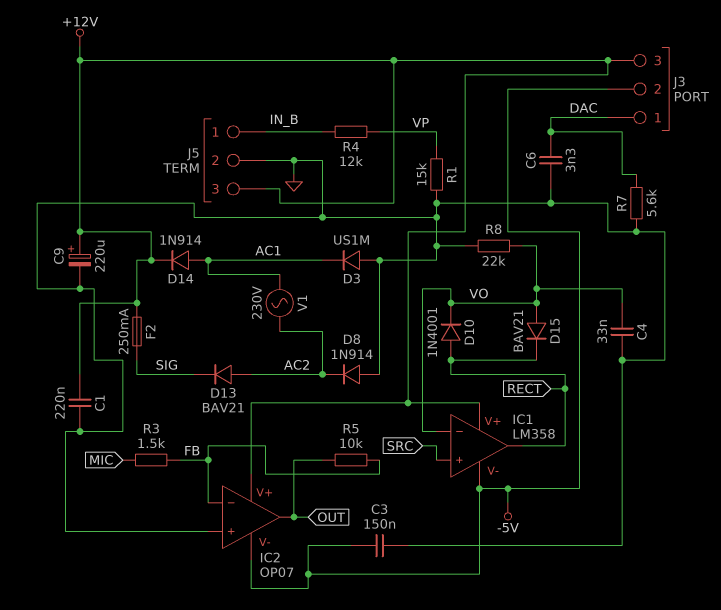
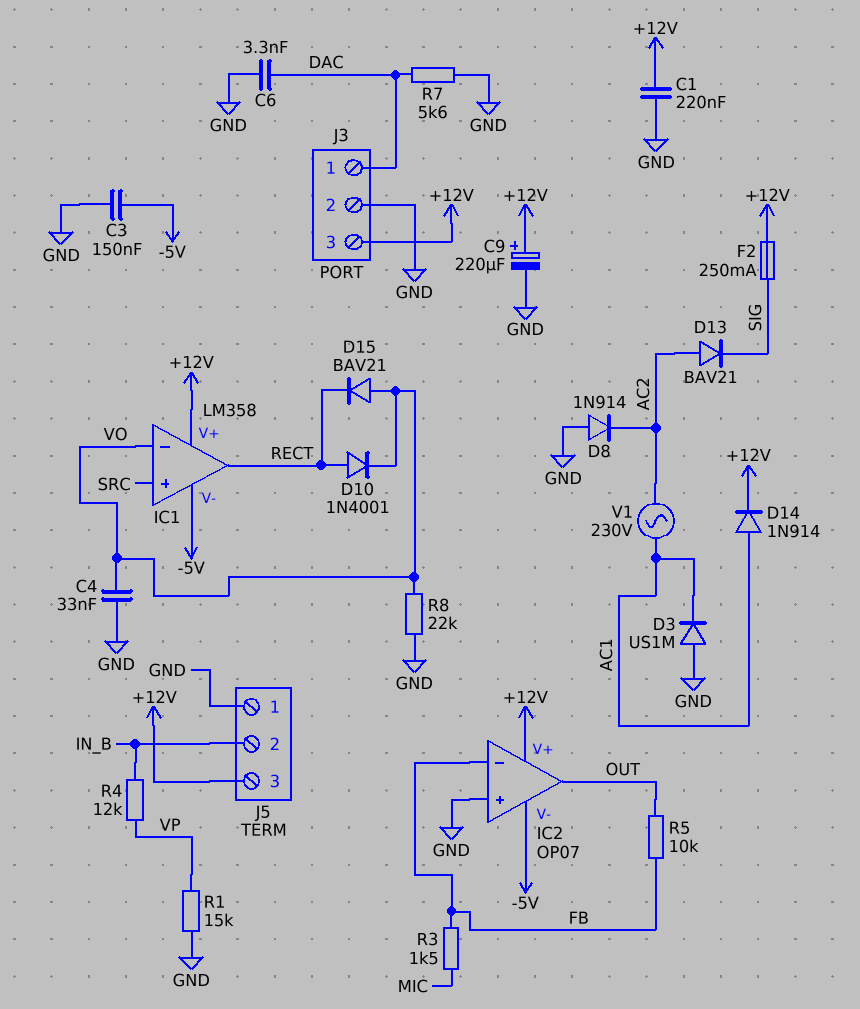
J3 pin 2: -5V -> GND
J5 pin 1: IN_B -> GND
J5 pin 2: GND -> IN_B

